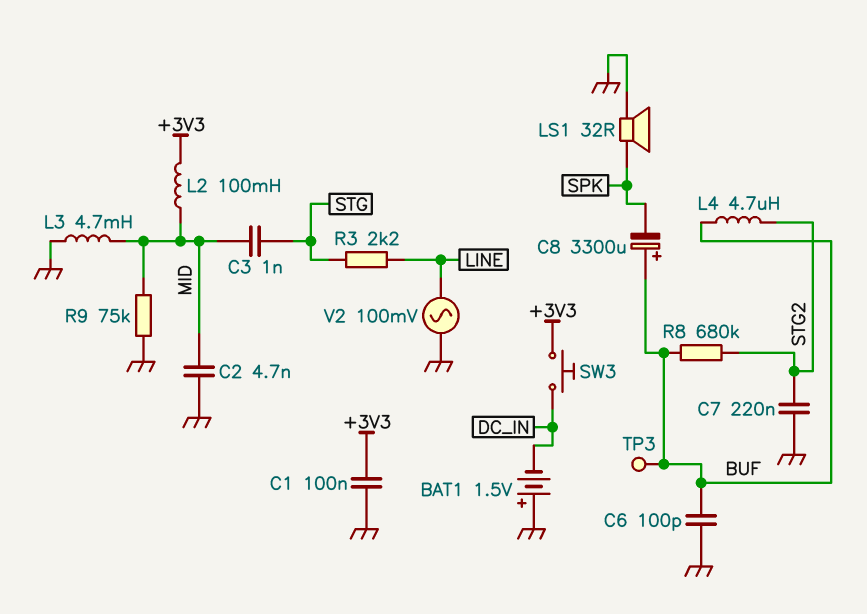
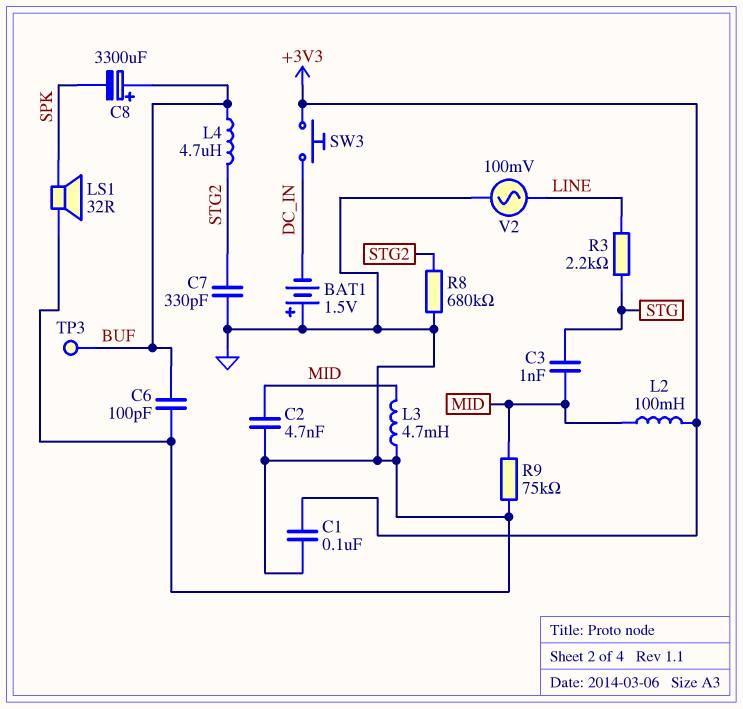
C7: 220nF (GND, STG2) -> 330pF (GND, STG2)
R8: 680k (BUF, STG2) -> 680k (GND, STG2)

